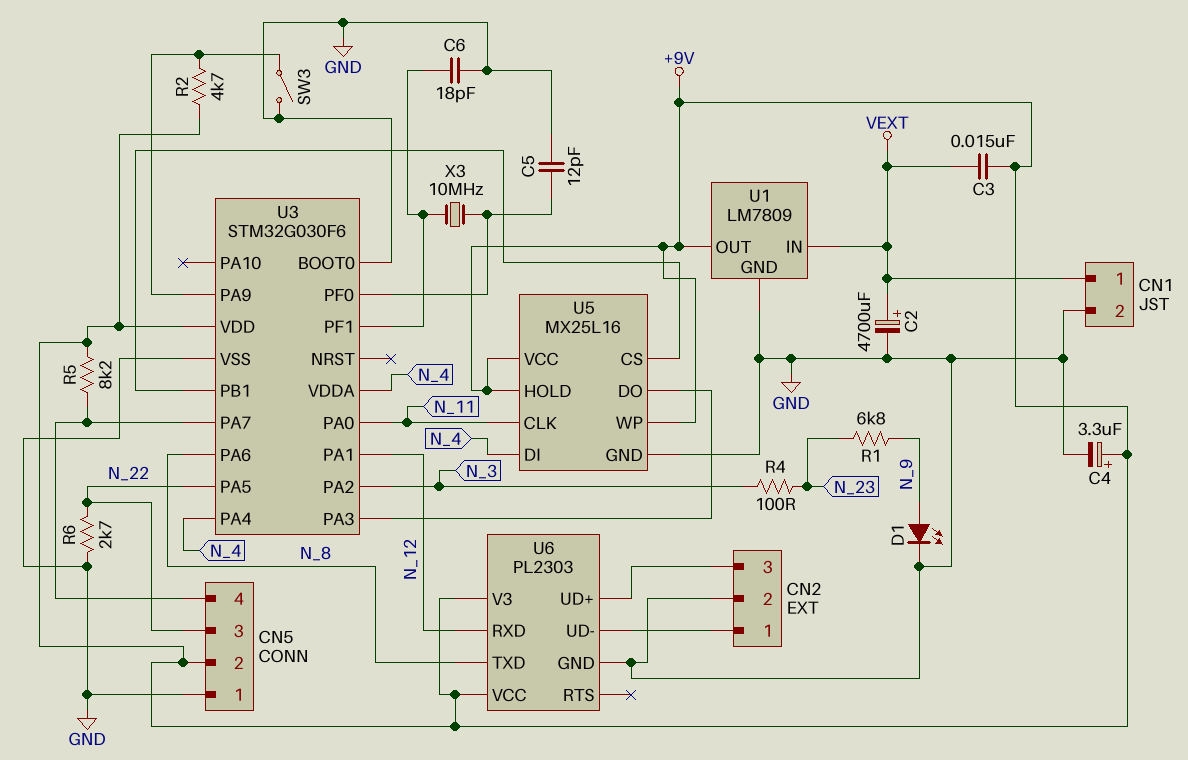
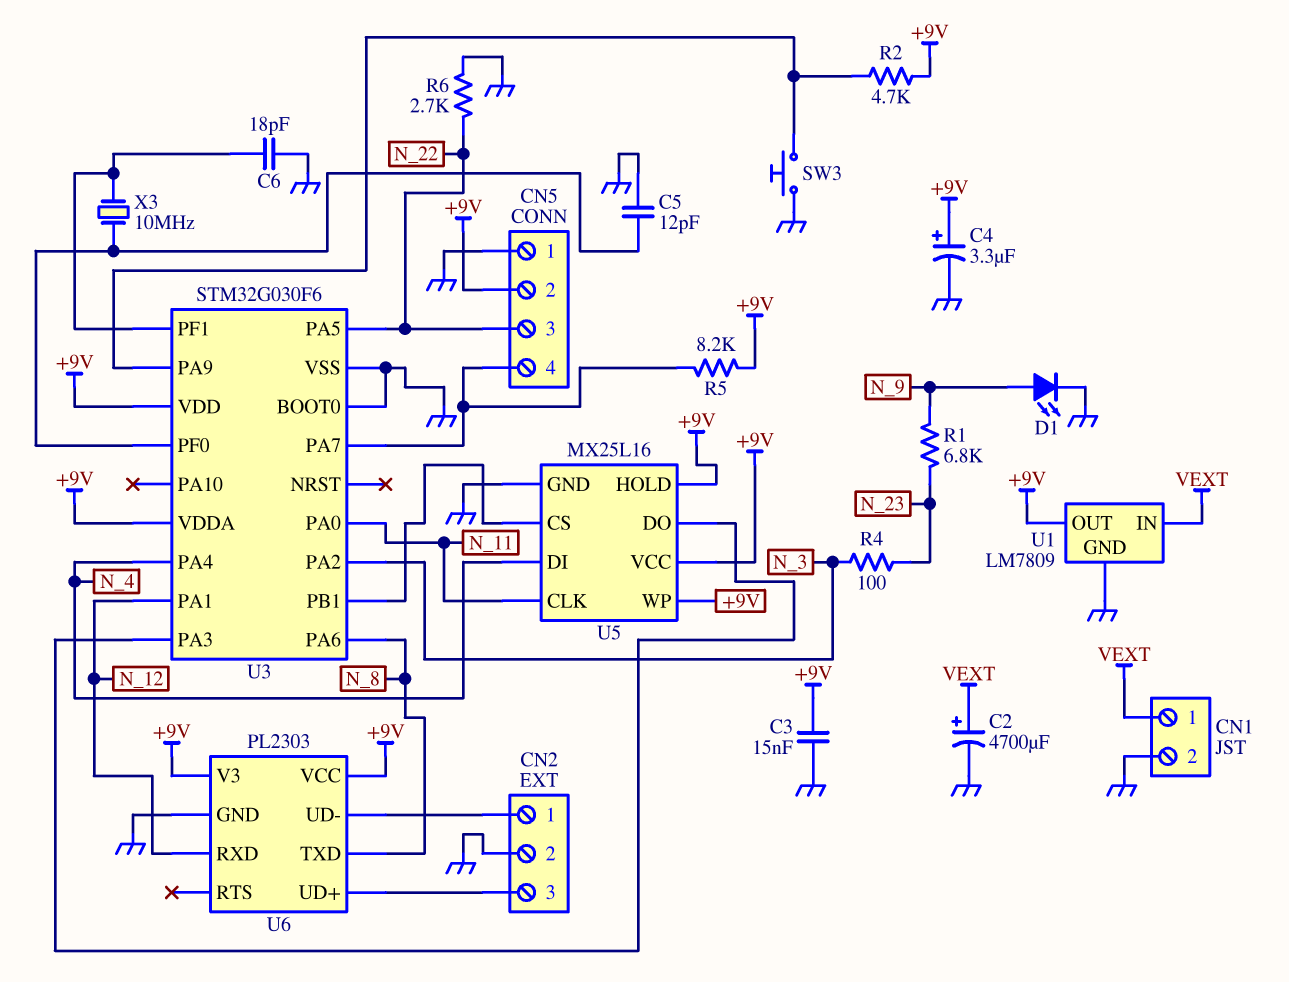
C3: 15nF (+9V, VEXT) -> 15nF (+9V, GND)
SW3: switch (GND, U3/PA9) -> button (GND, U3/PA9)
U3 pin VDDA: N_4 -> +9V

